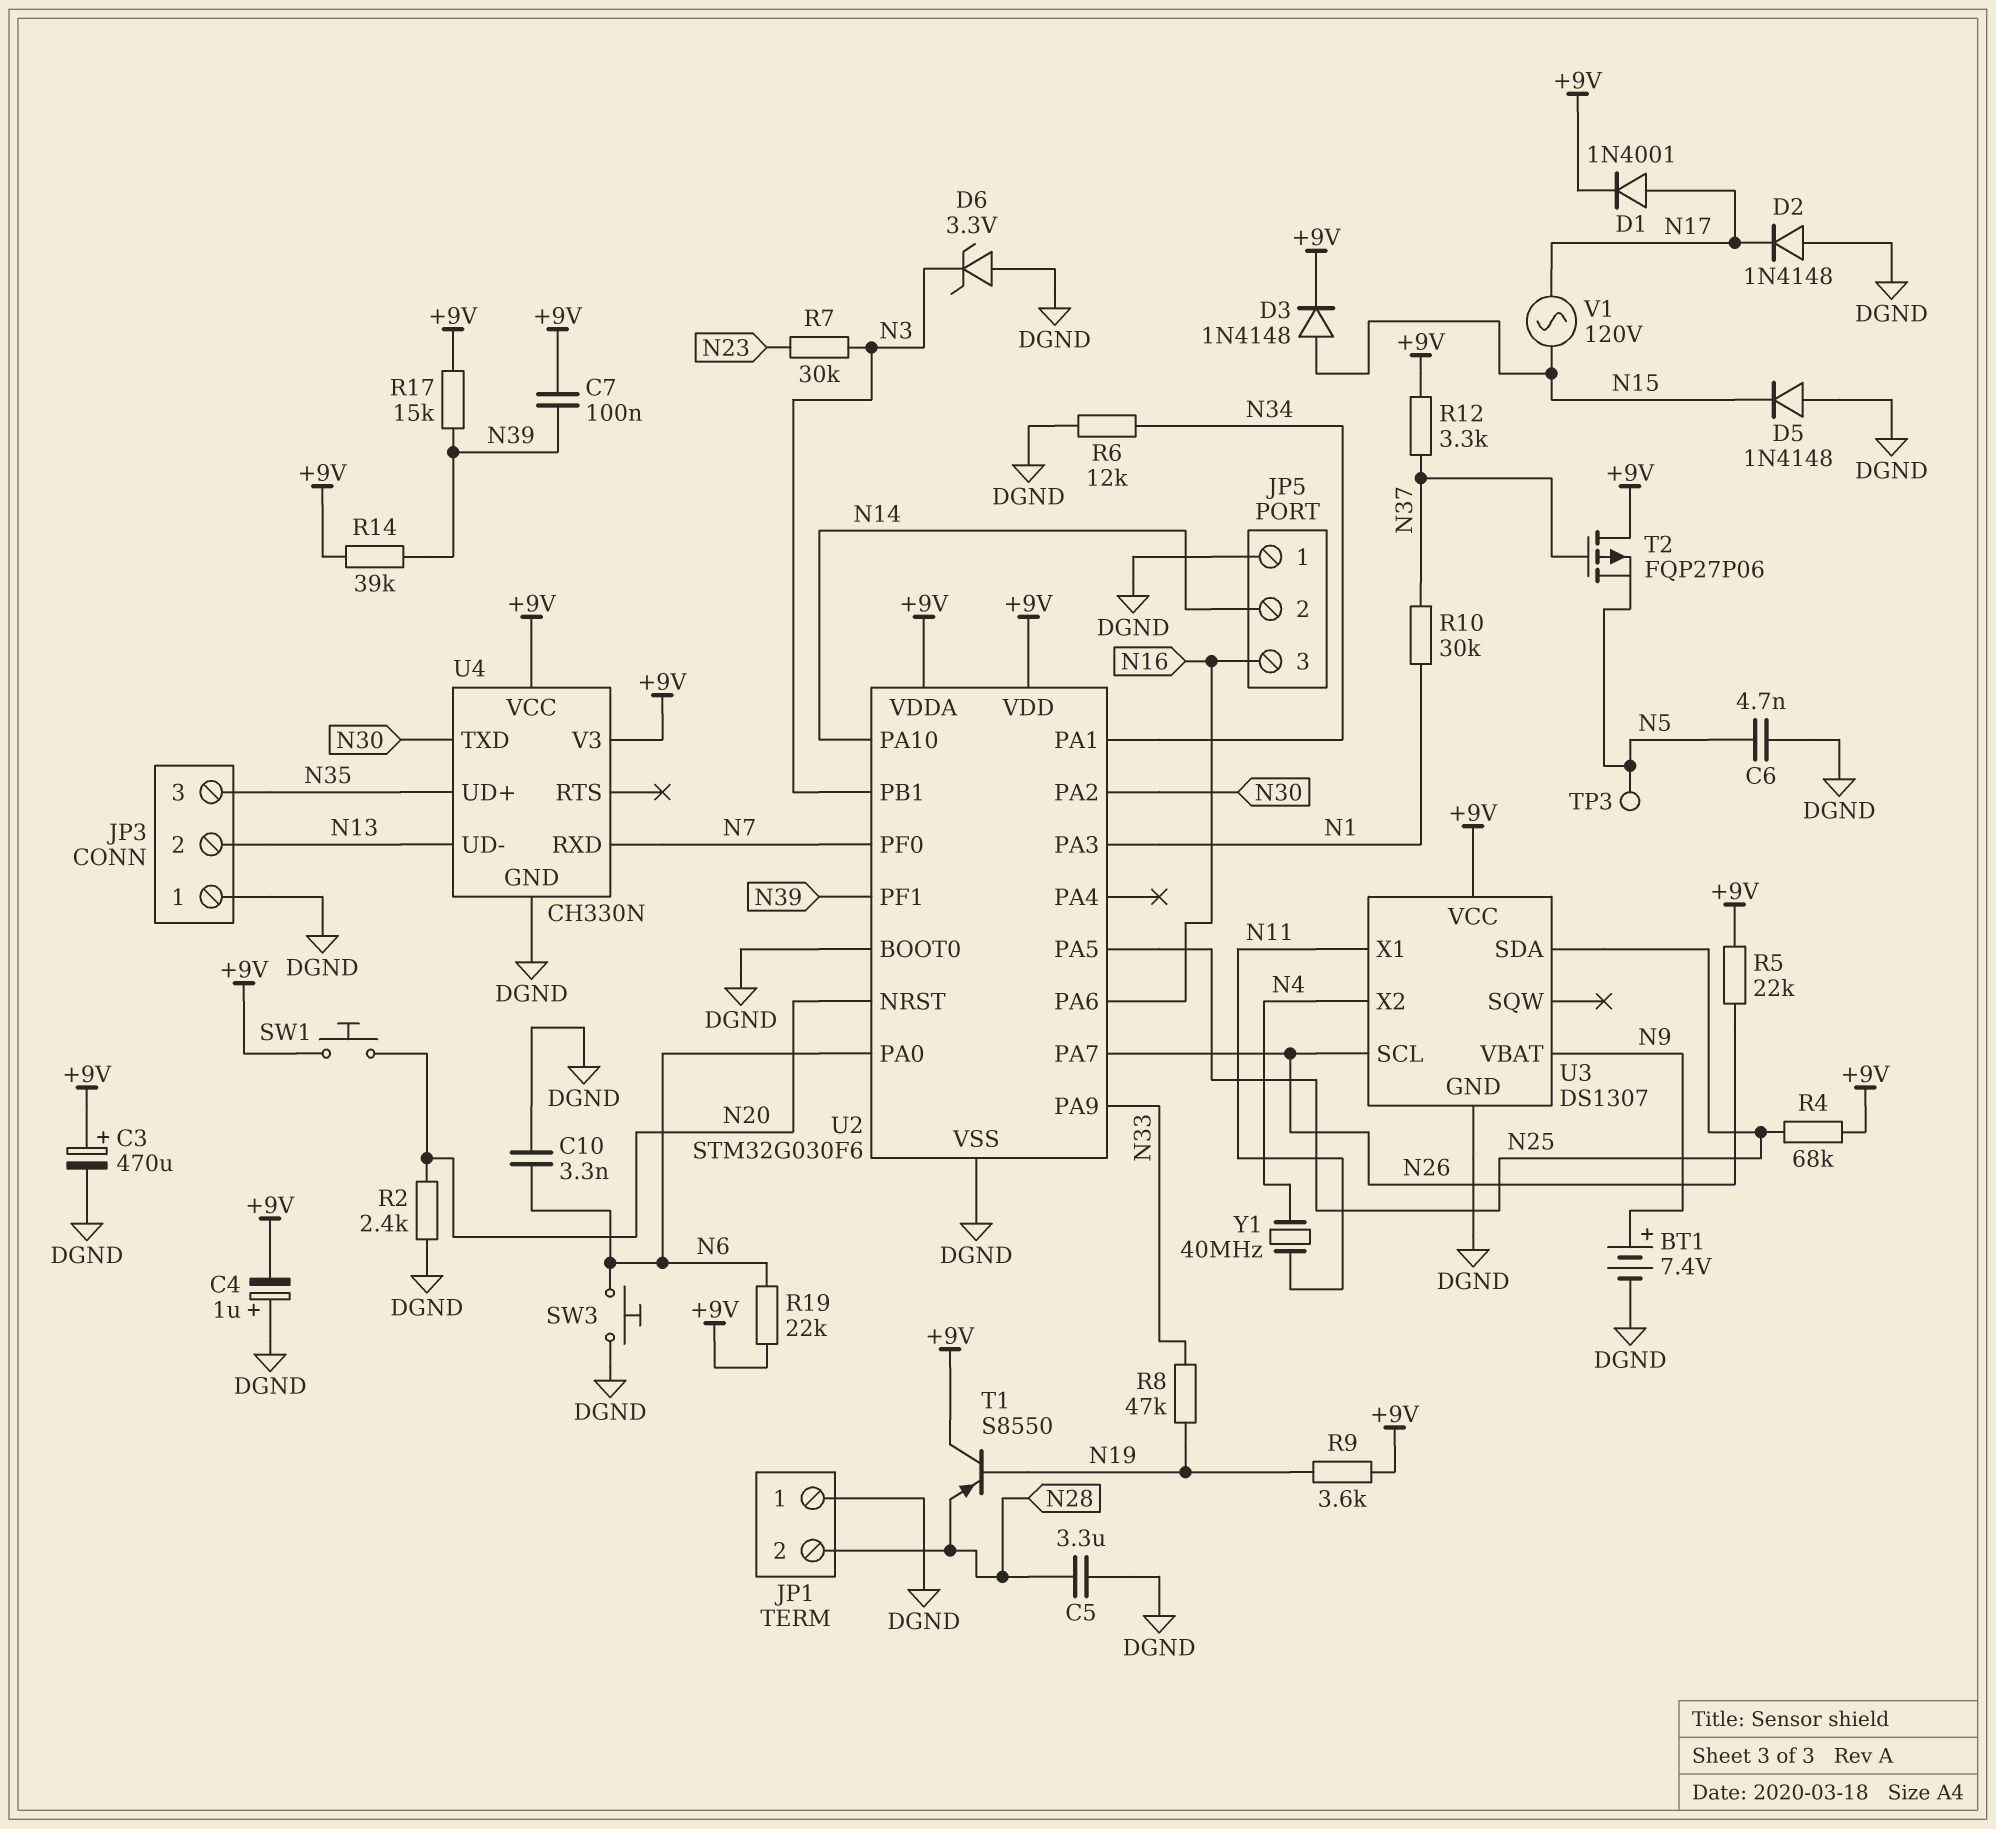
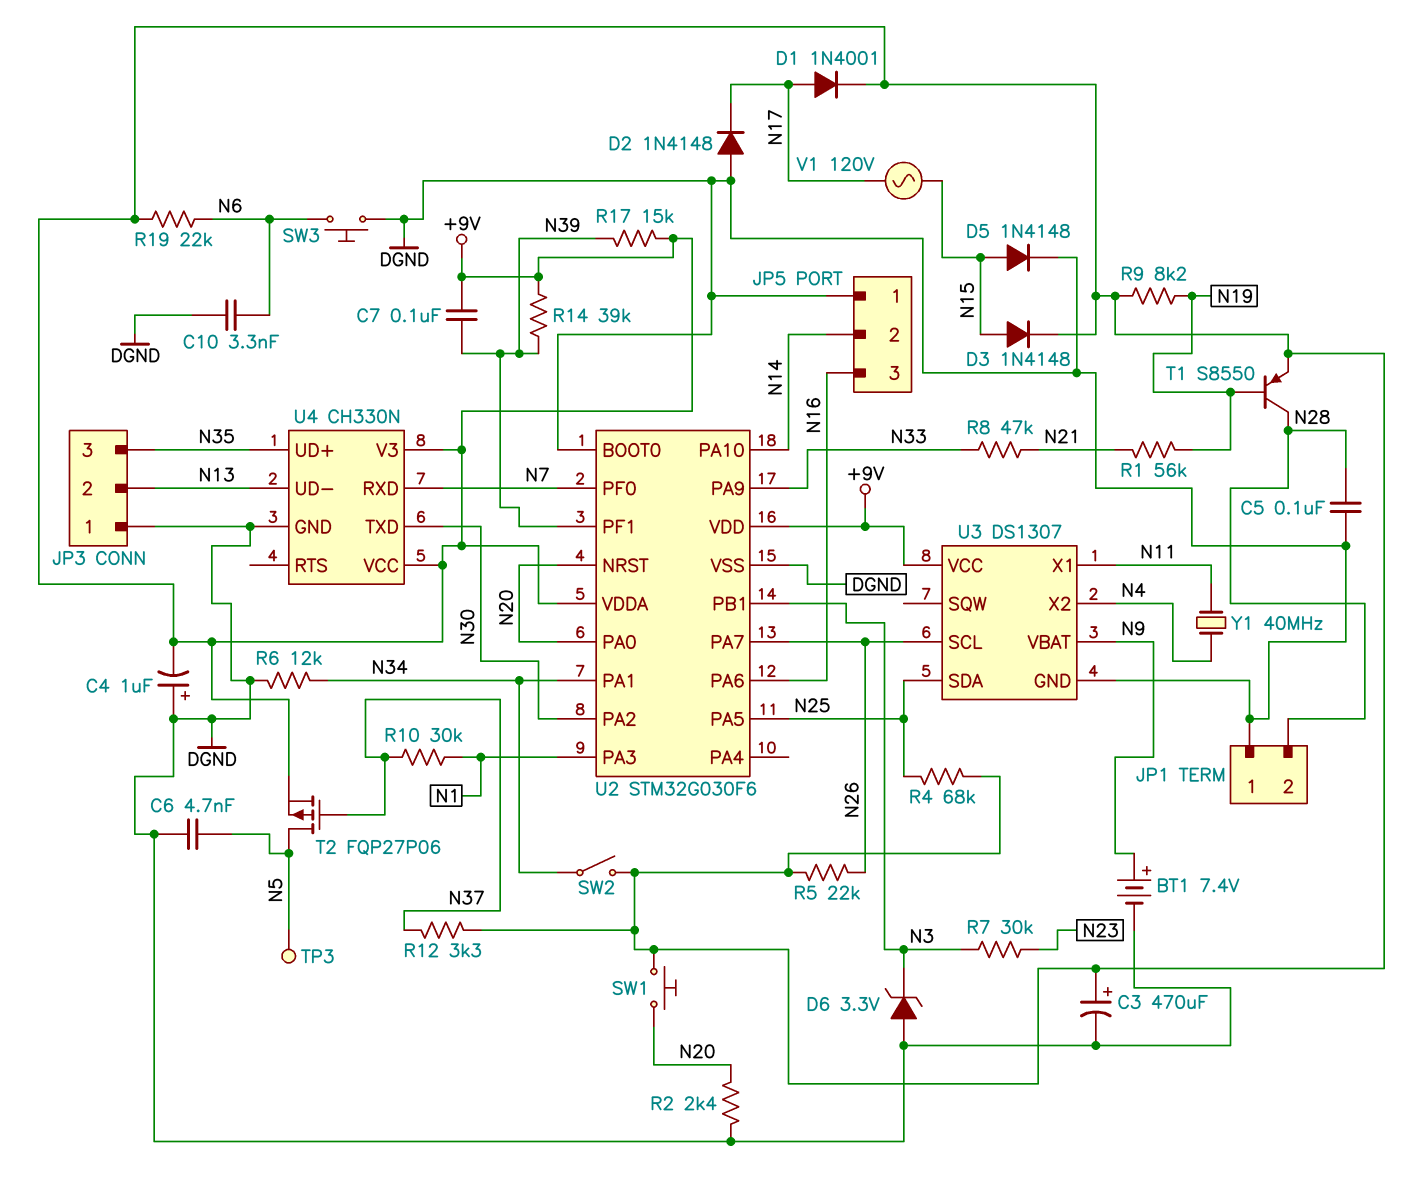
C5: 3.3uF (DGND, N28) -> 100nF (DGND, N28)
D5: diode 1N4148 (A DGND, K N15) -> diode 1N4148 (A N15, K DGND)
R1: none -> 56k (N19, N21)
R8: 47k (N19, N33) -> 47k (N21, N33)
R9: 3.6k (+9V, N19) -> 8.2k (+9V, N19)
SW2: none -> switch (+9V, N34)
T1: PNP S8550 (B N19, C +9V, E N28) -> PNP S8550 (B N19, C N28, E +9V)
T2: PMOS FQP27P06 (G N37, D +9V, S N5) -> PMOS FQP27P06 (G N37, D N5, S +9V)
U2 pin PA0: N6 -> N20

